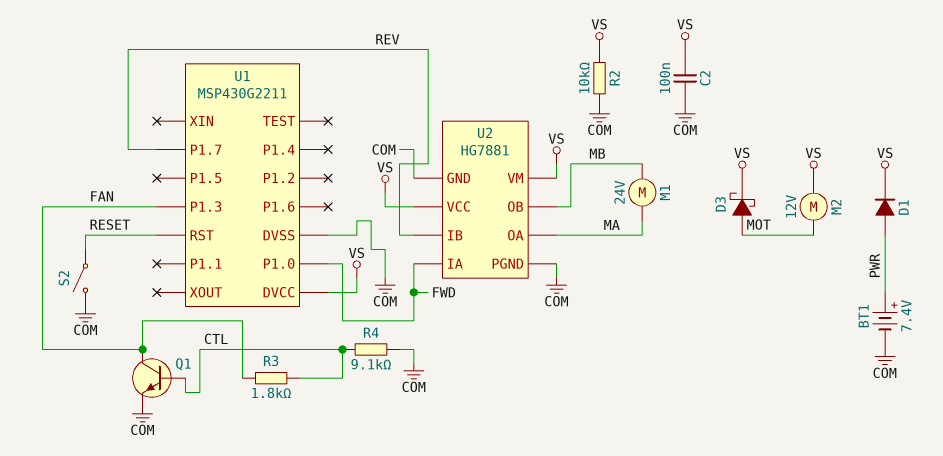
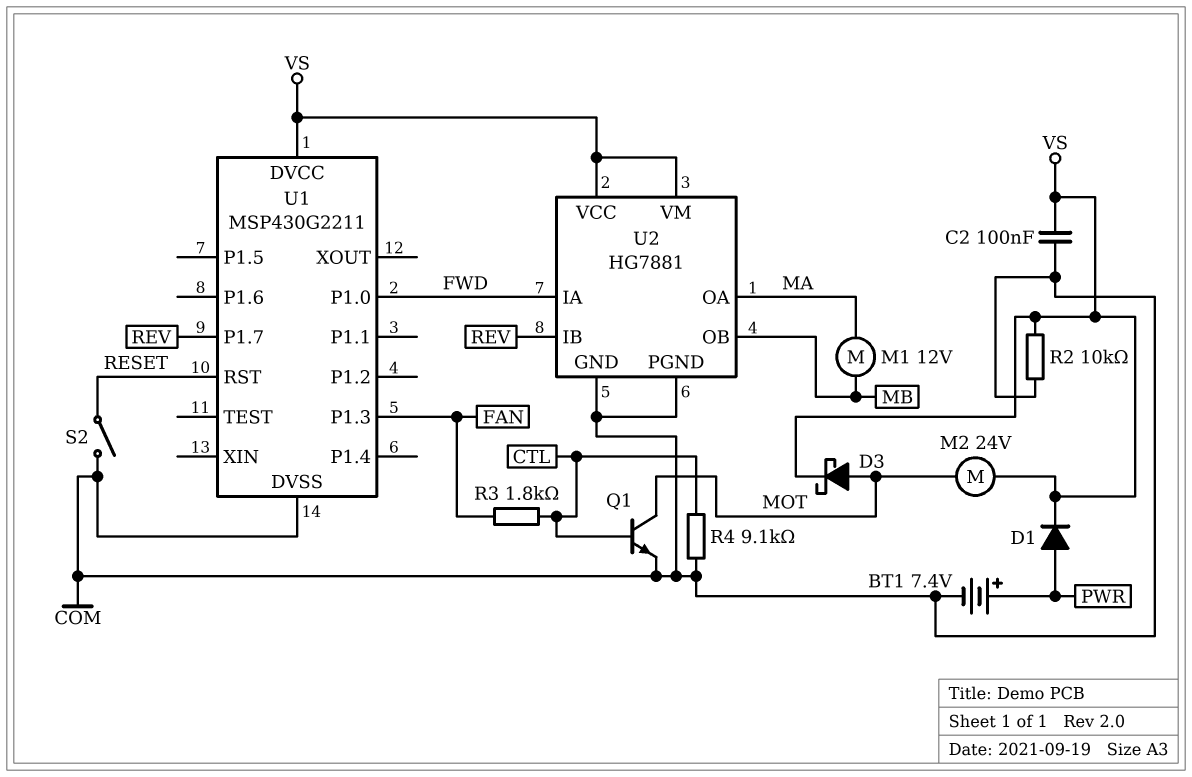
M1: motor 24V (MA, MB) -> motor 12V (MA, MB)
M2: motor 12V (MOT, VS) -> motor 24V (MOT, VS)
Q1: NPN (B CTL, C FAN, E COM) -> NPN (B CTL, C MOT, E COM)

